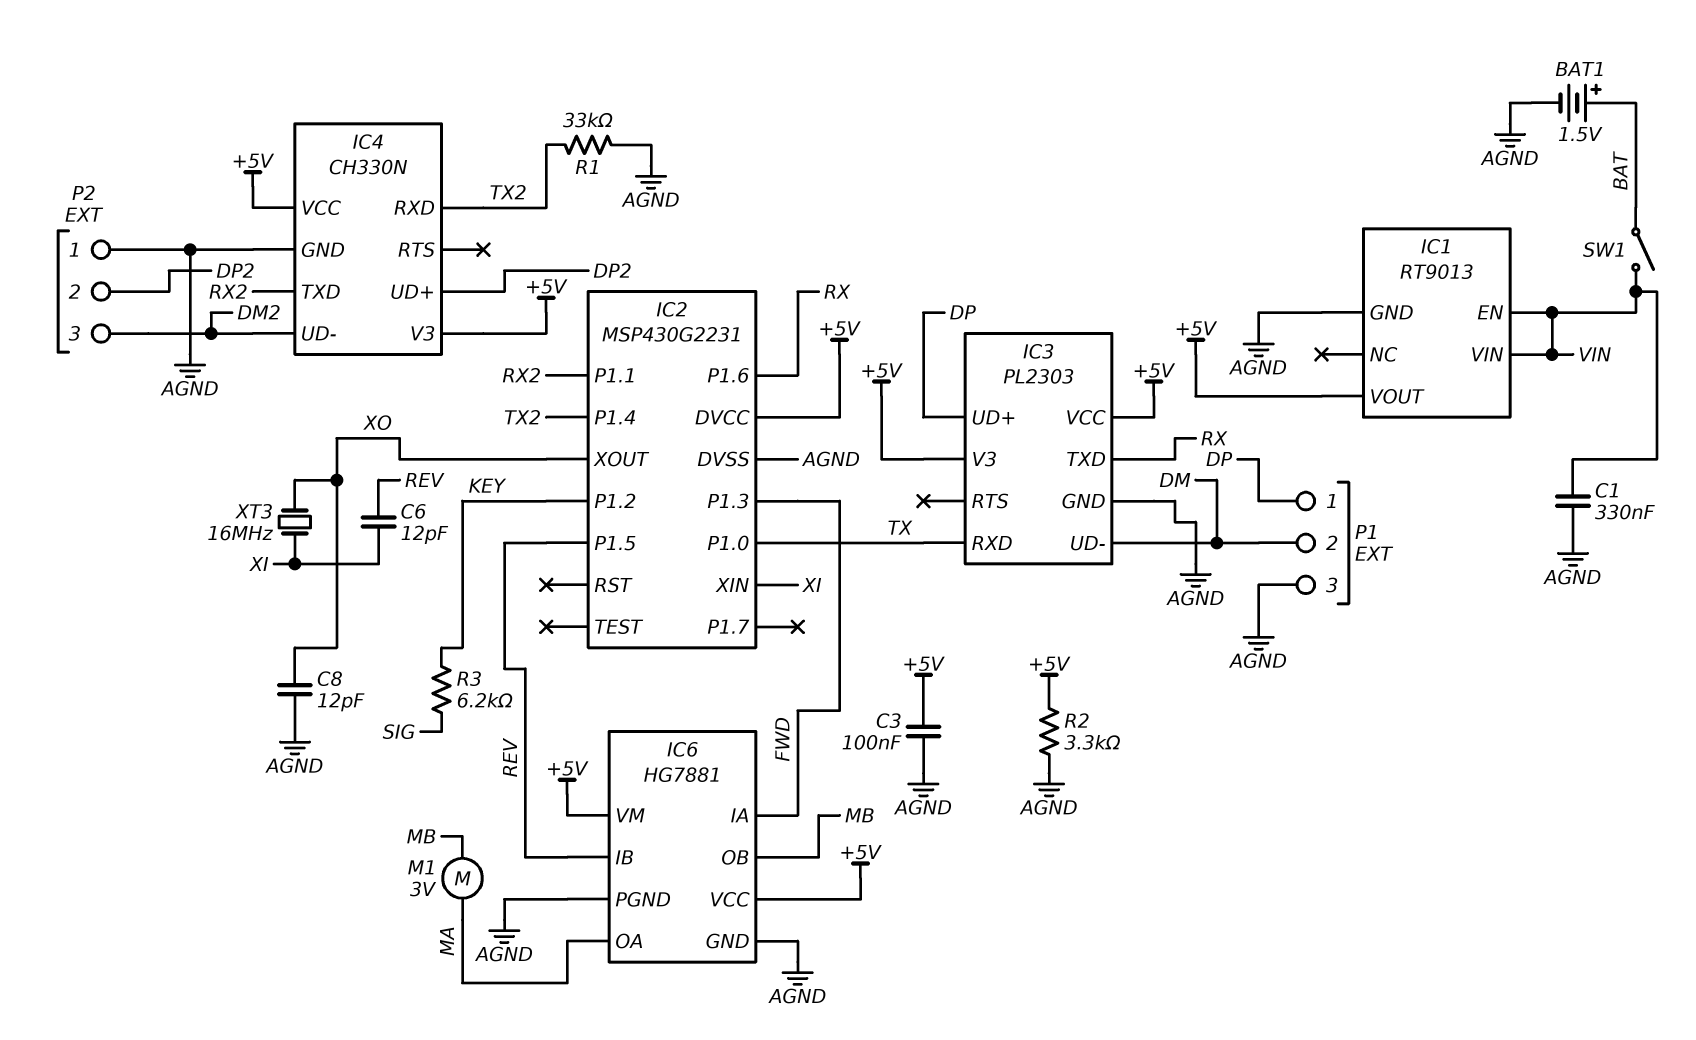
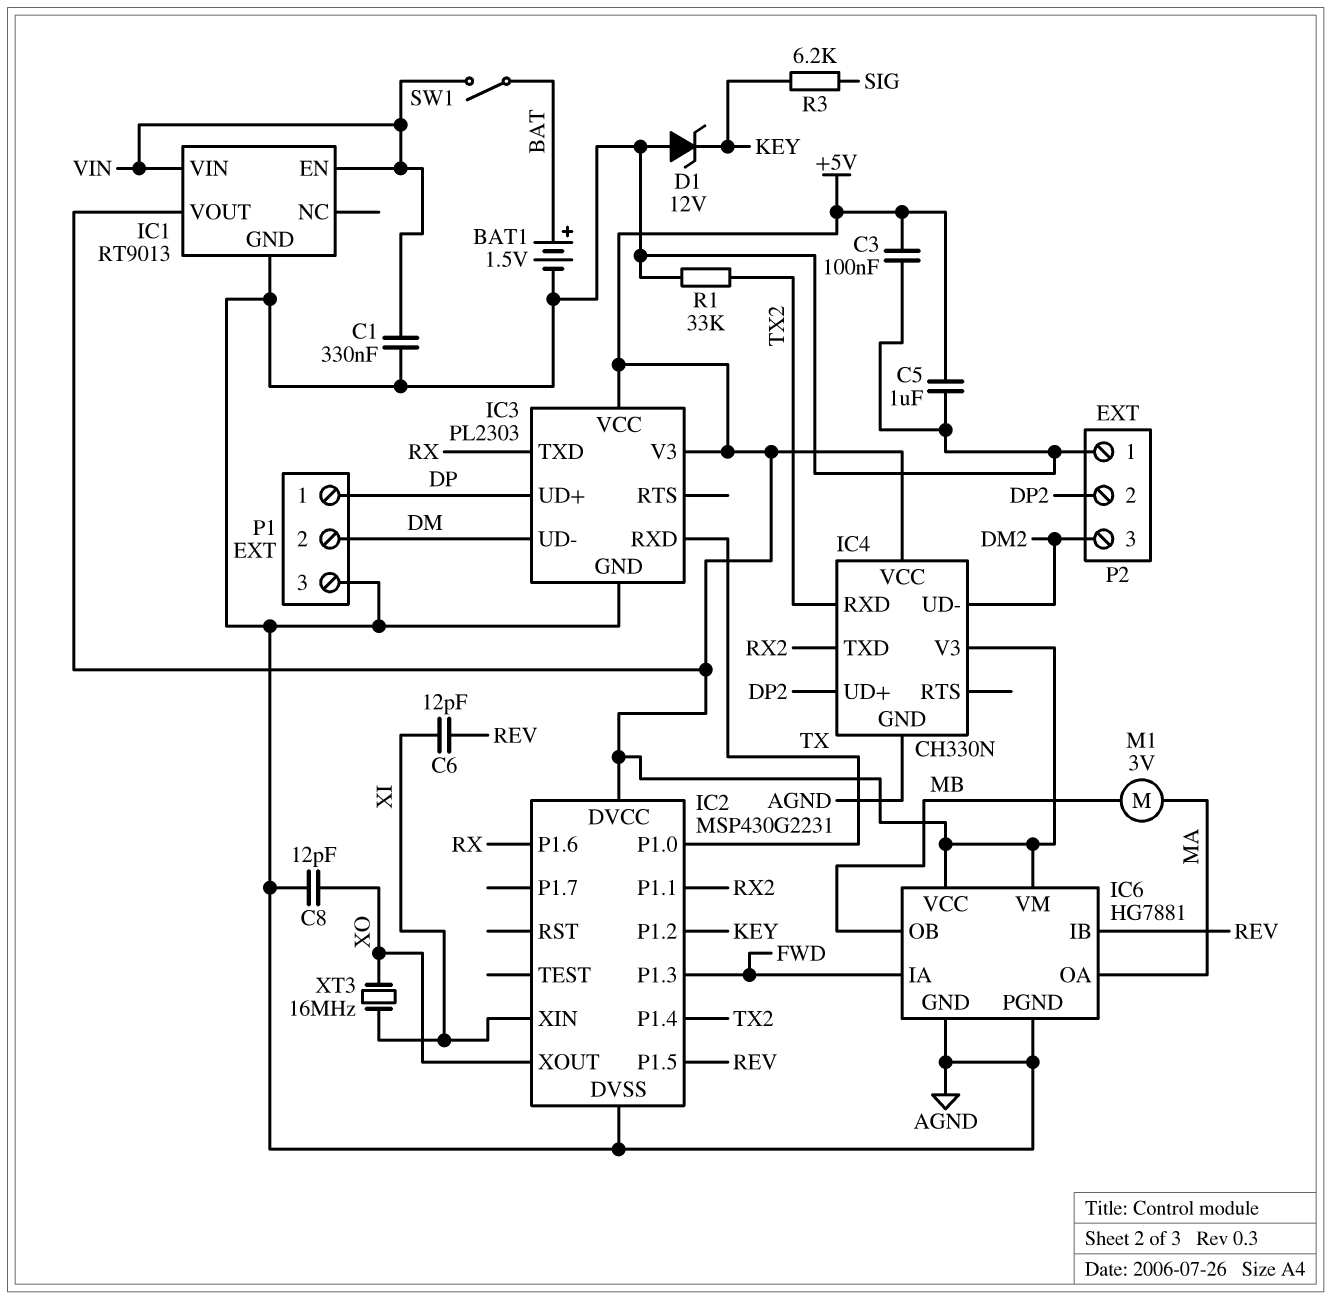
C5: none -> 1uF (+5V, AGND)
D1: none -> zener 12V (A AGND, K KEY)
R2: 3.3k (+5V, AGND) -> none

